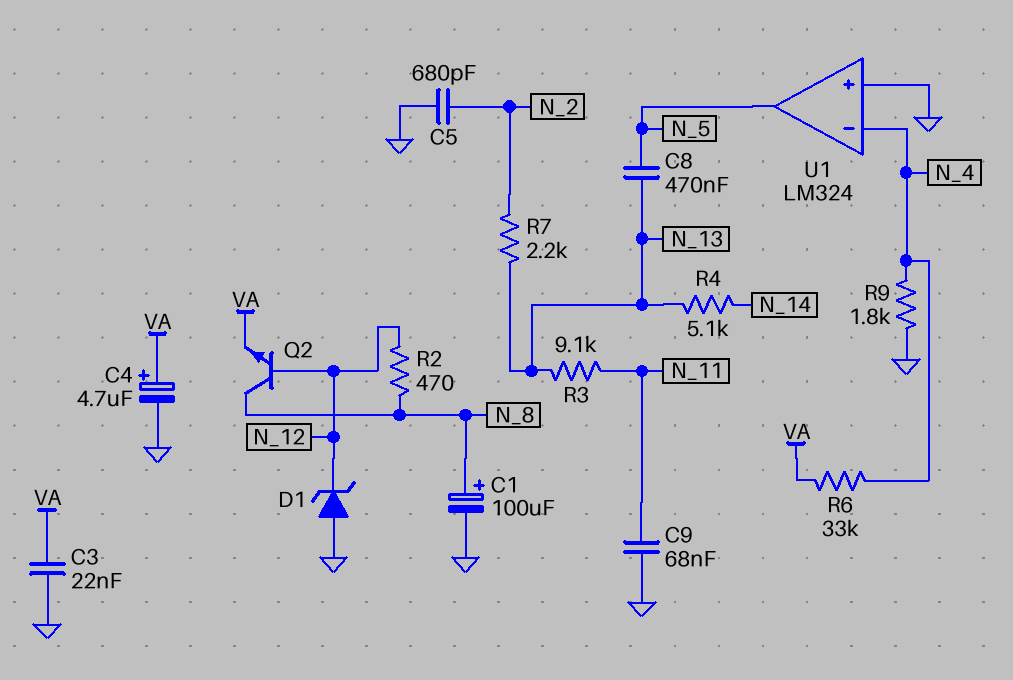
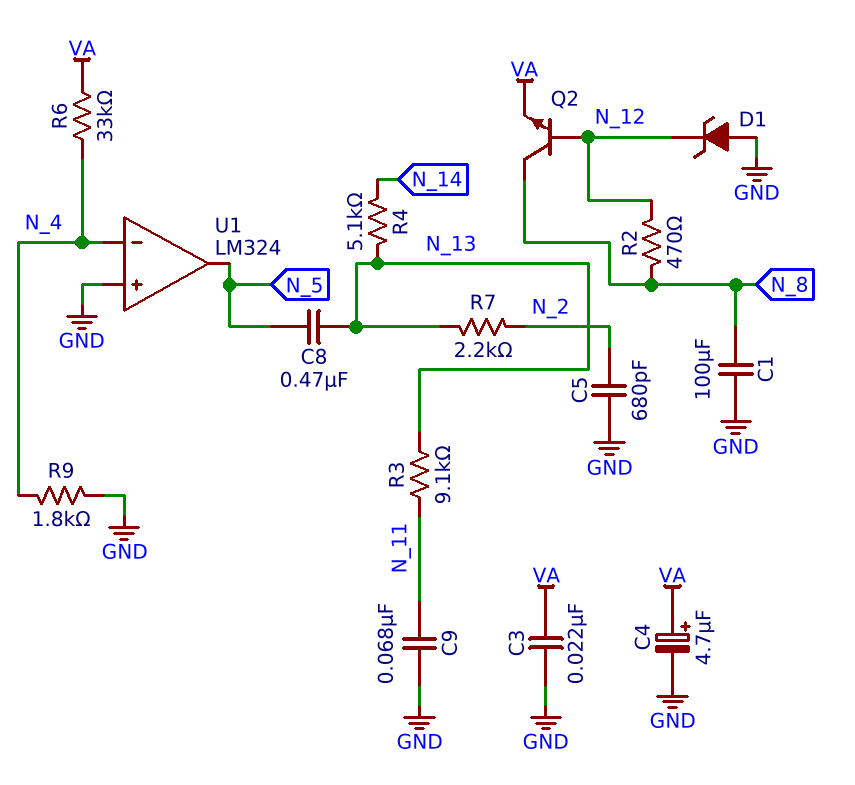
C1: 100uF (plus N_8, minus GND) -> 100uF (GND, N_8)

